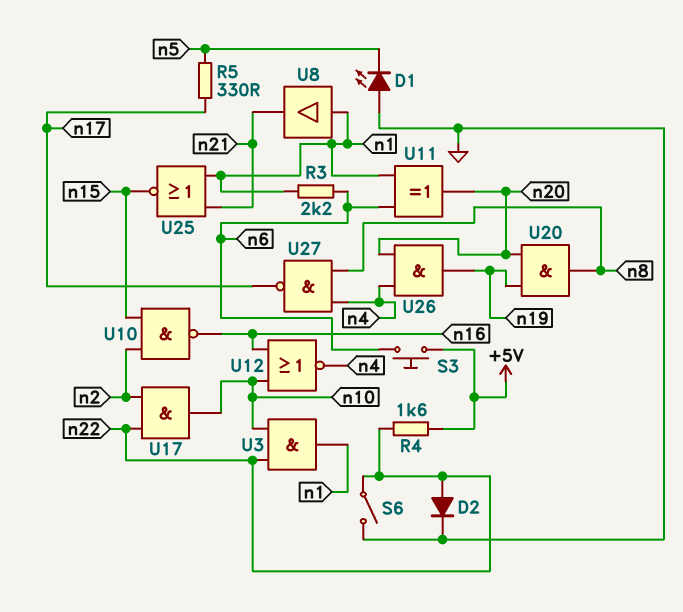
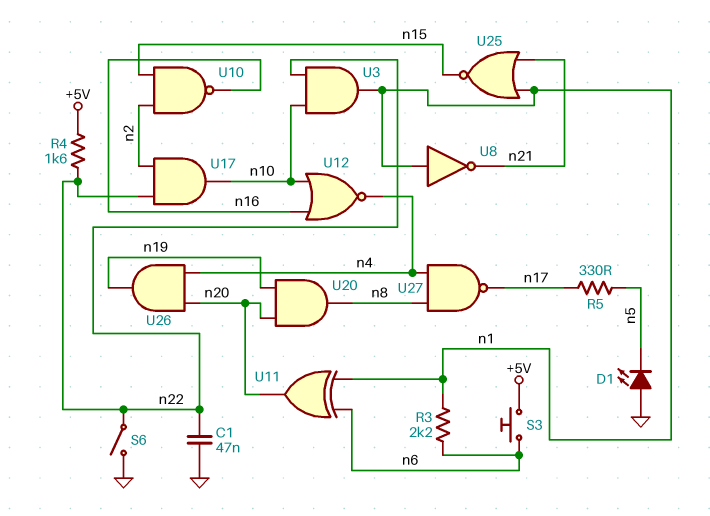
C1: none -> 47nF (GND, n22)
D2: diode (A n22, K GND) -> none
U8: buffer (in n1, out n21) -> NOT (in n1, out n21)

